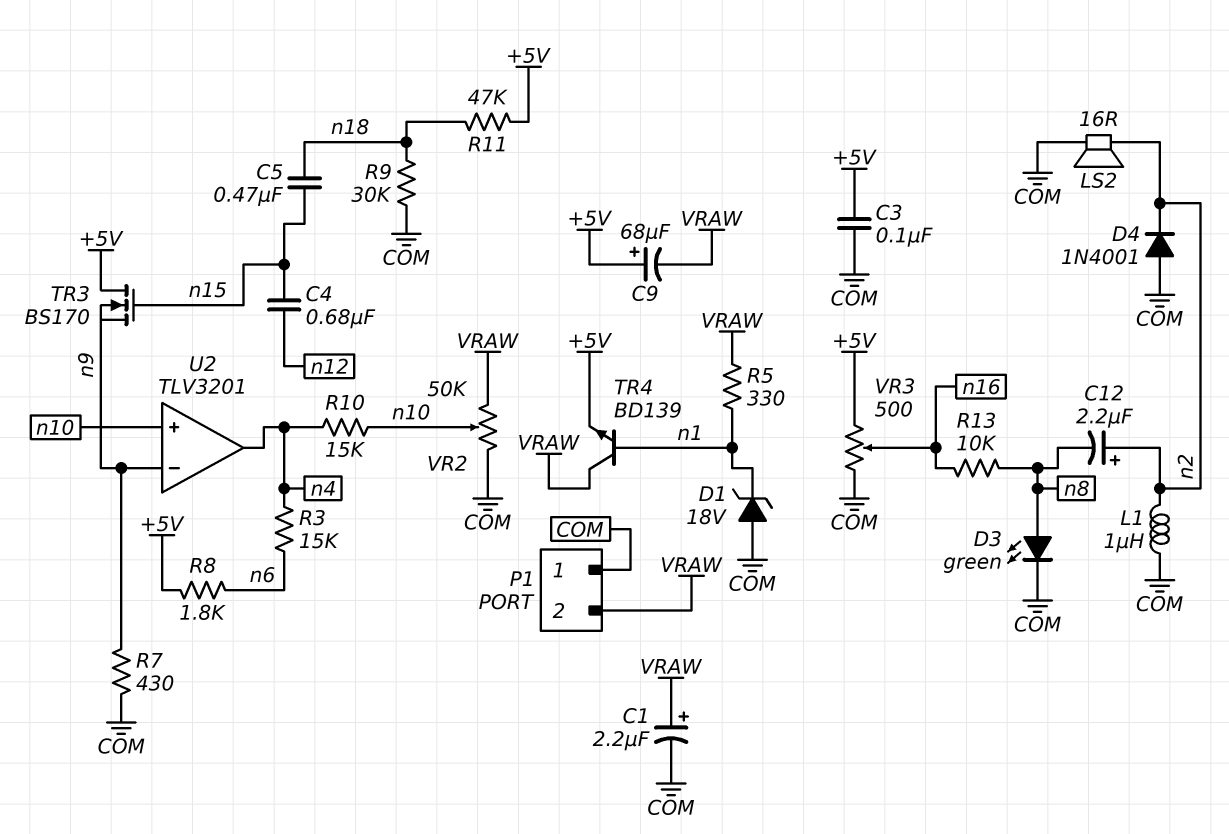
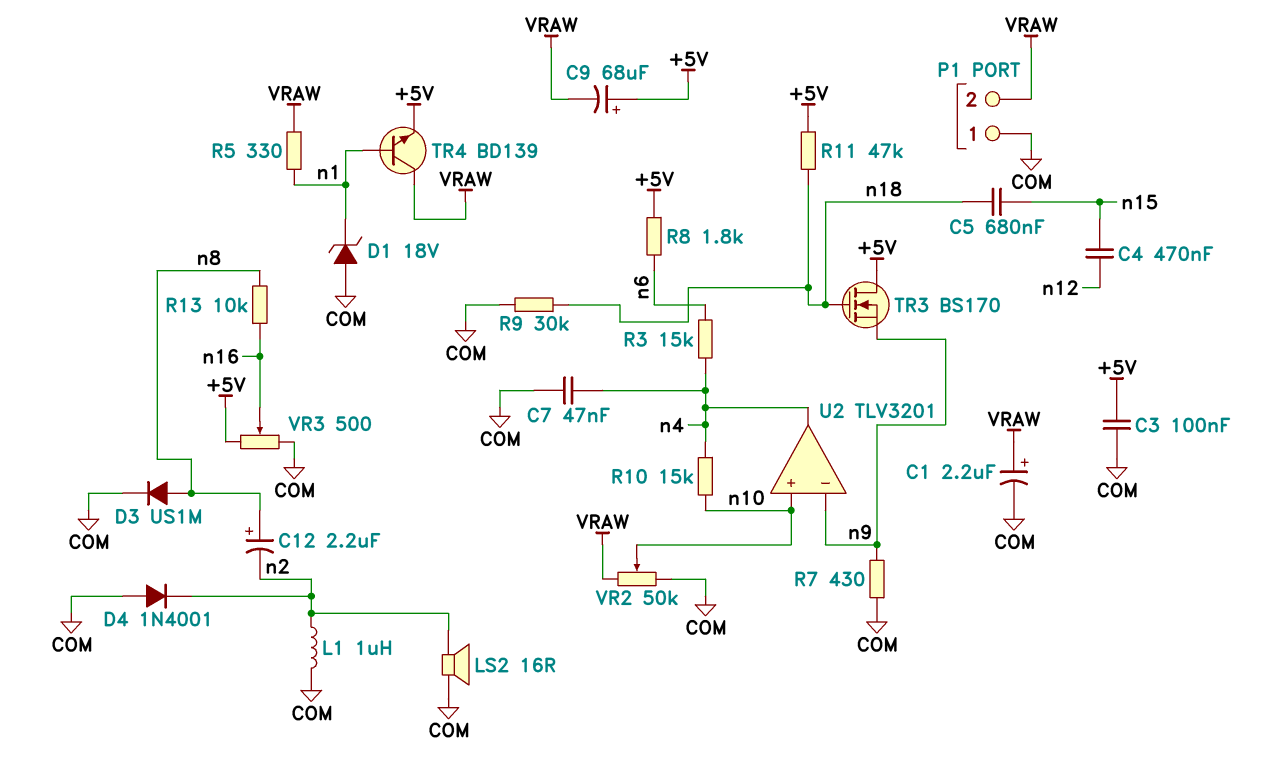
C4: 680nF (n12, n15) -> 470nF (n12, n15)
C5: 470nF (n15, n18) -> 680nF (n15, n18)
C7: none -> 47nF (COM, n4)
C12: 2.2uF (plus n2, minus n8) -> 2.2uF (plus n8, minus n2)
D3: LED green (A n8, K COM) -> diode US1M (A n8, K COM)
TR3: NMOS BS170 (G n15, D +5V, S n9) -> NMOS BS170 (G n18, D +5V, S n9)

